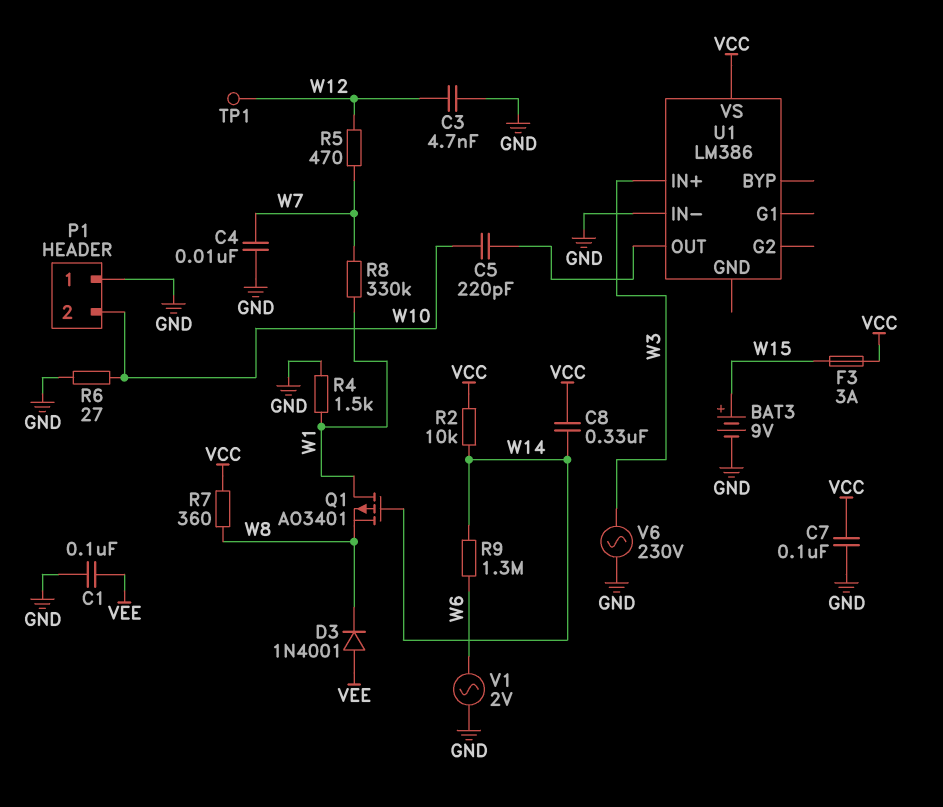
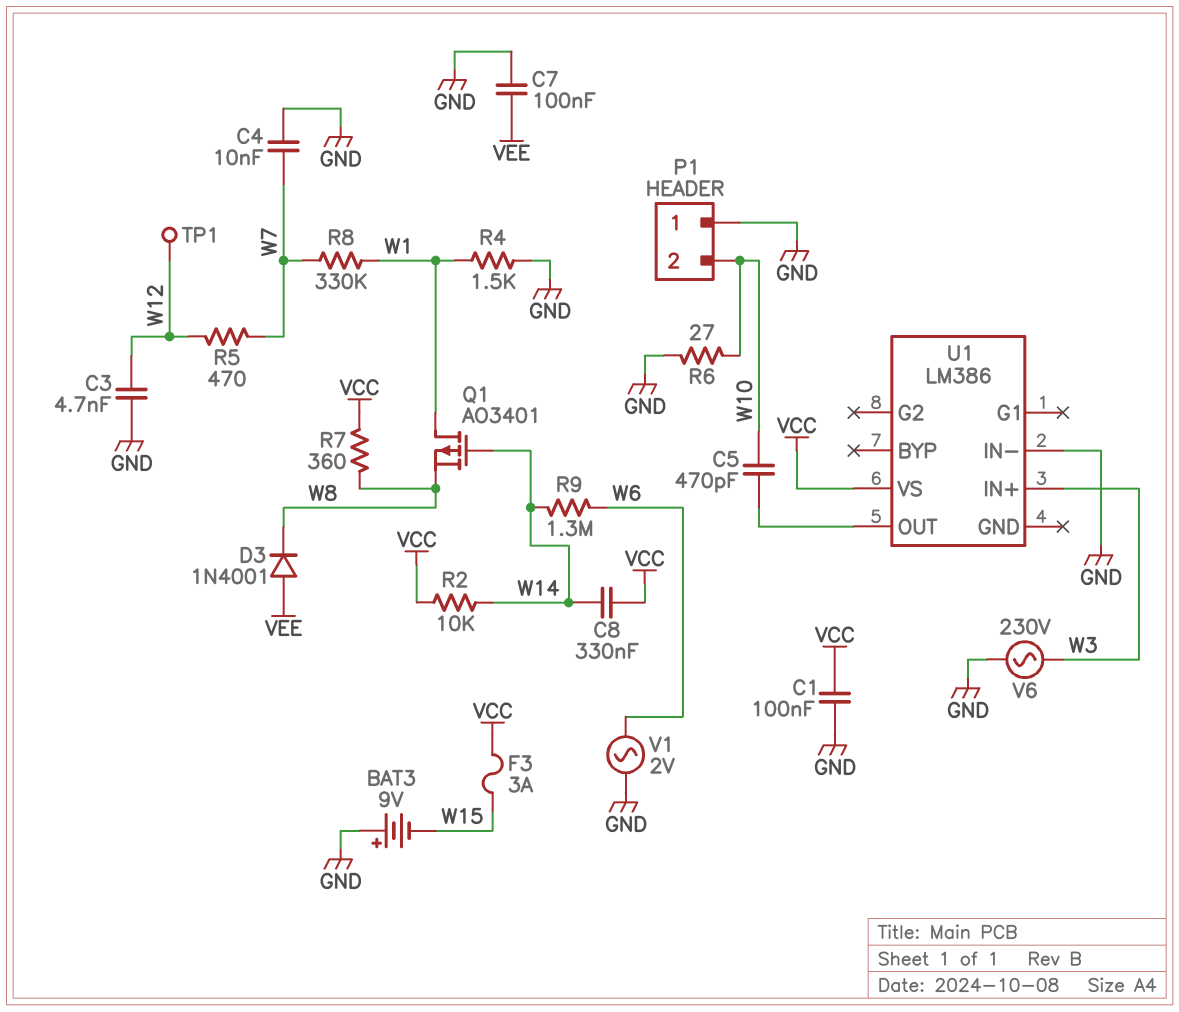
BAT3: 9V (plus W15, minus GND) -> 9V (plus GND, minus W15)
C1: 100nF (GND, VEE) -> 100nF (GND, VCC)
C5: 220pF (U1/OUT, W10) -> 470pF (U1/OUT, W10)
C7: 100nF (GND, VCC) -> 100nF (GND, VEE)

